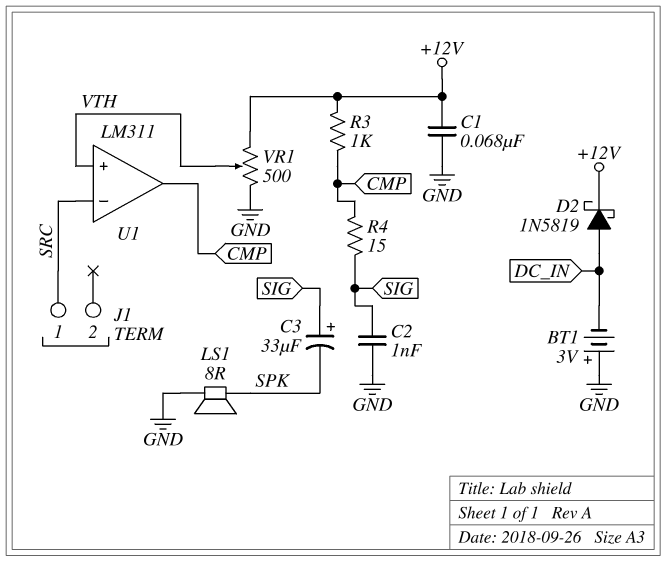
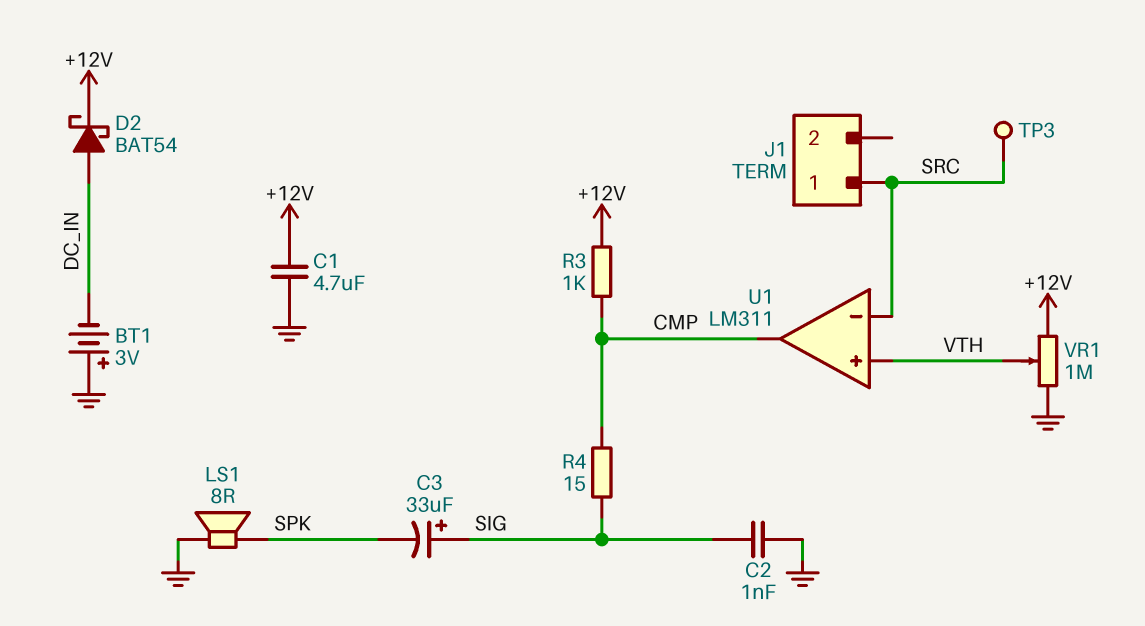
C1: 68nF (+12V, GND) -> 4.7uF (+12V, GND)
D2: schottky 1N5819 (A DC_IN, K +12V) -> schottky BAT54 (A DC_IN, K +12V)
TP3: none -> test point (SRC)
VR1: 500 (+12V, GND, wiper VTH) -> 1M (+12V, GND, wiper VTH)

